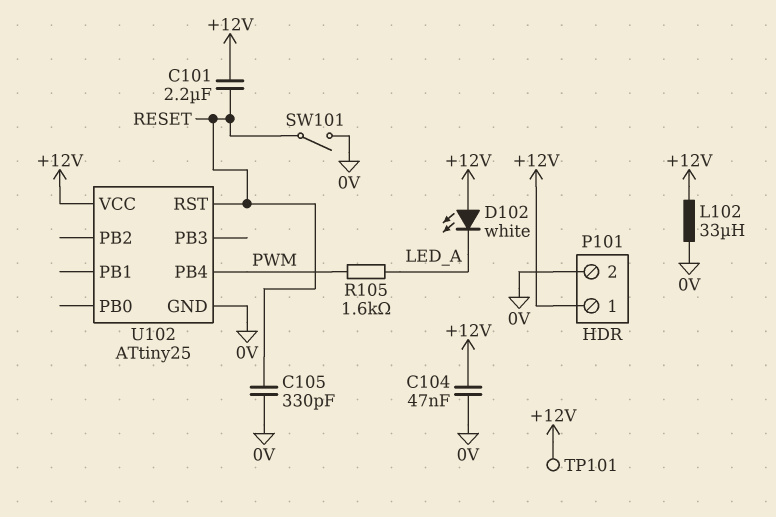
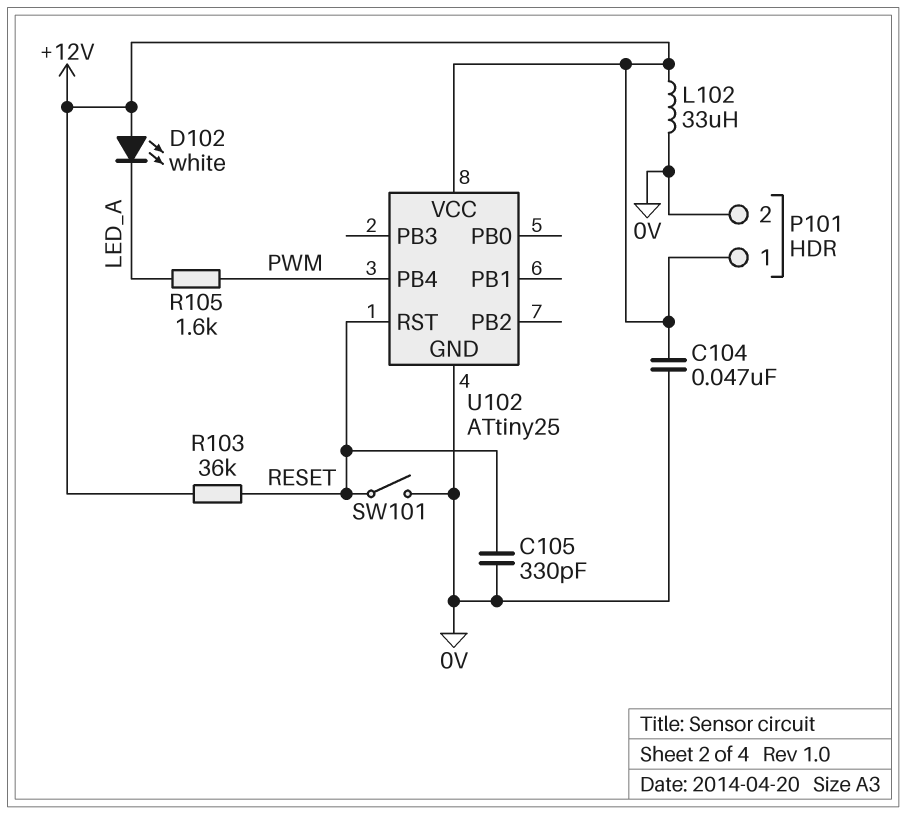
C101: 2.2uF (+12V, RESET) -> none
R103: none -> 36k (+12V, RESET)
TP101: test point (+12V) -> none

